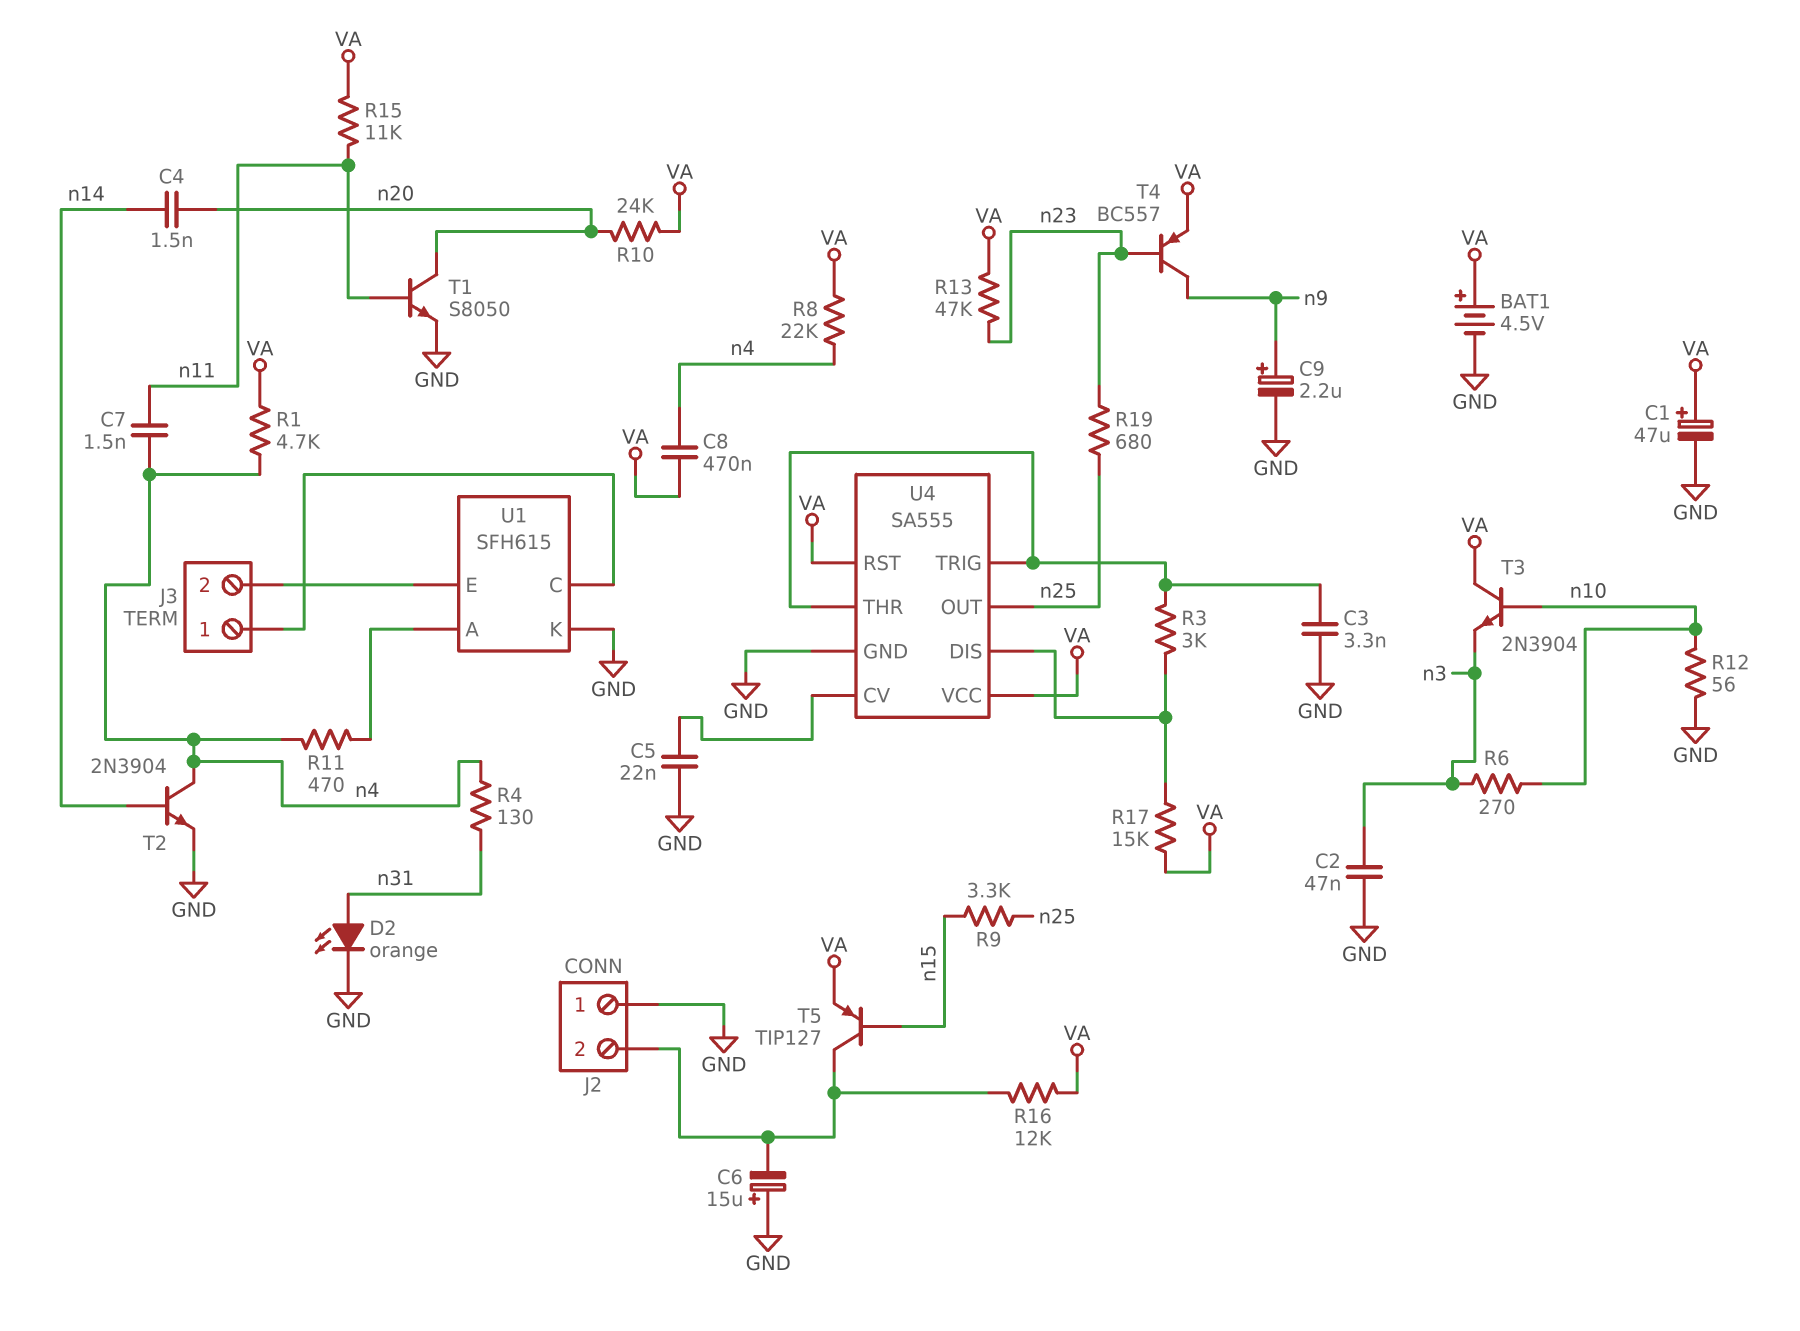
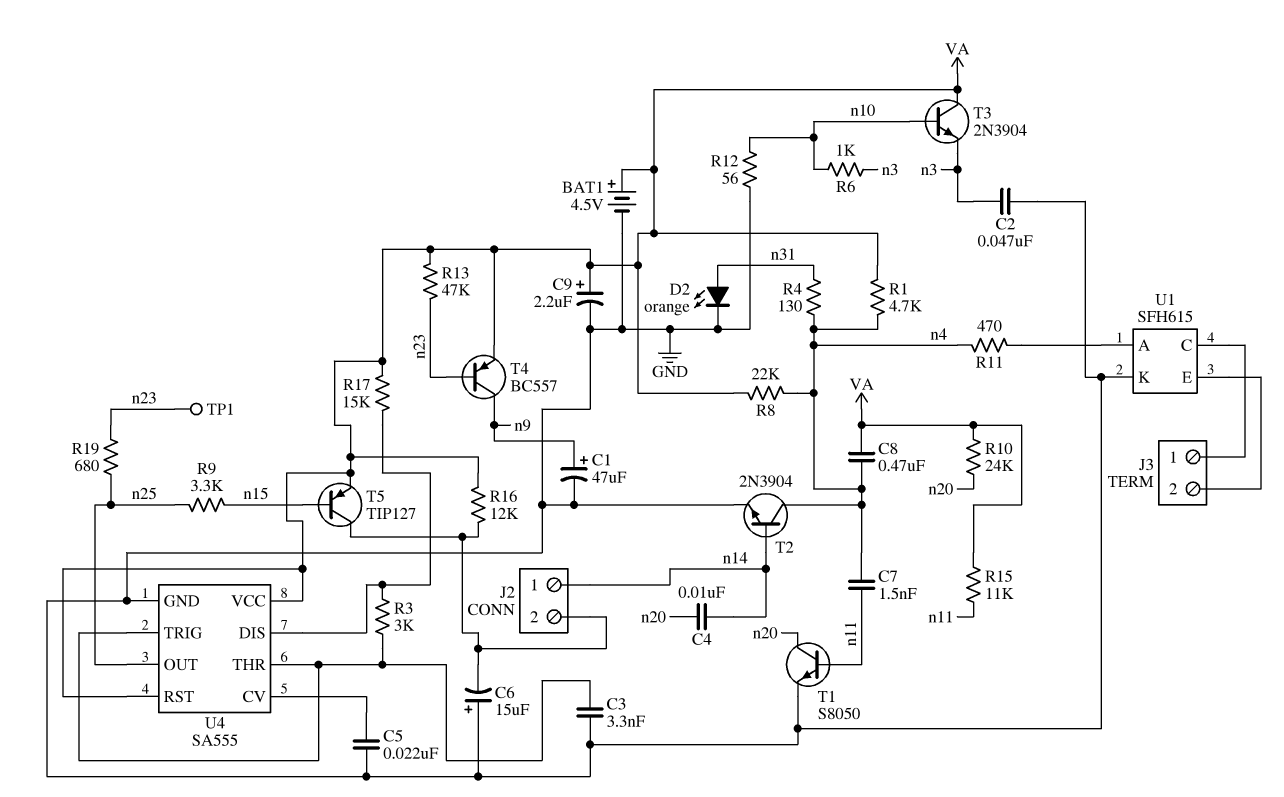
C1: 47uF (plus VA, minus GND) -> 47uF (plus n9, minus GND)
C4: 1.5nF (n14, n20) -> 10nF (n14, n20)
C9: 2.2uF (plus n9, minus GND) -> 2.2uF (plus VA, minus GND)
J2 pin 1: GND -> n14
R6: 270 (n3, n10) -> 1k (n3, n10)
TP1: none -> test point (n23)

